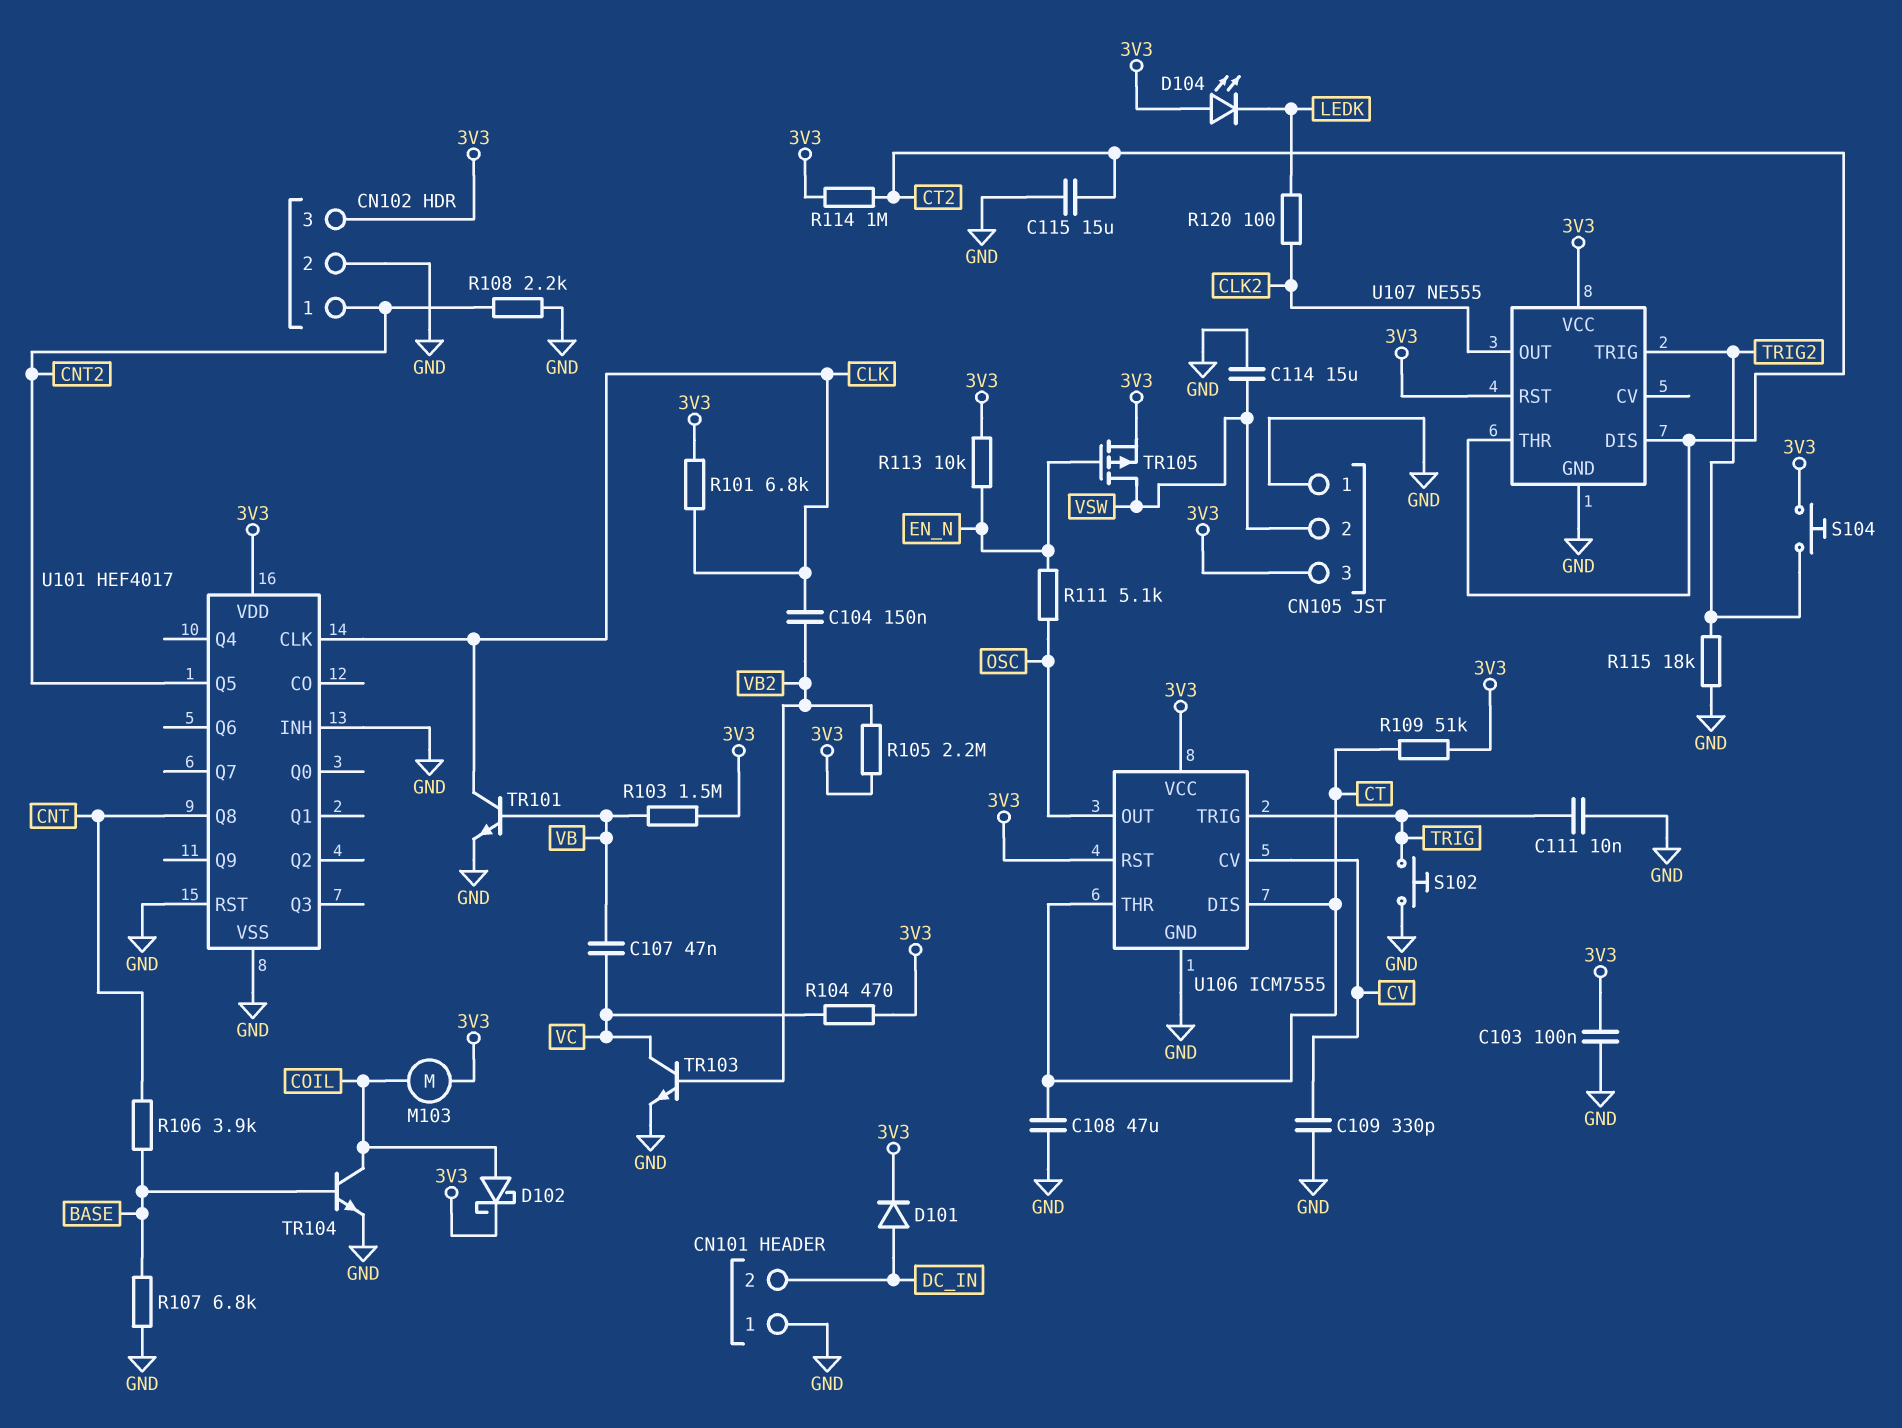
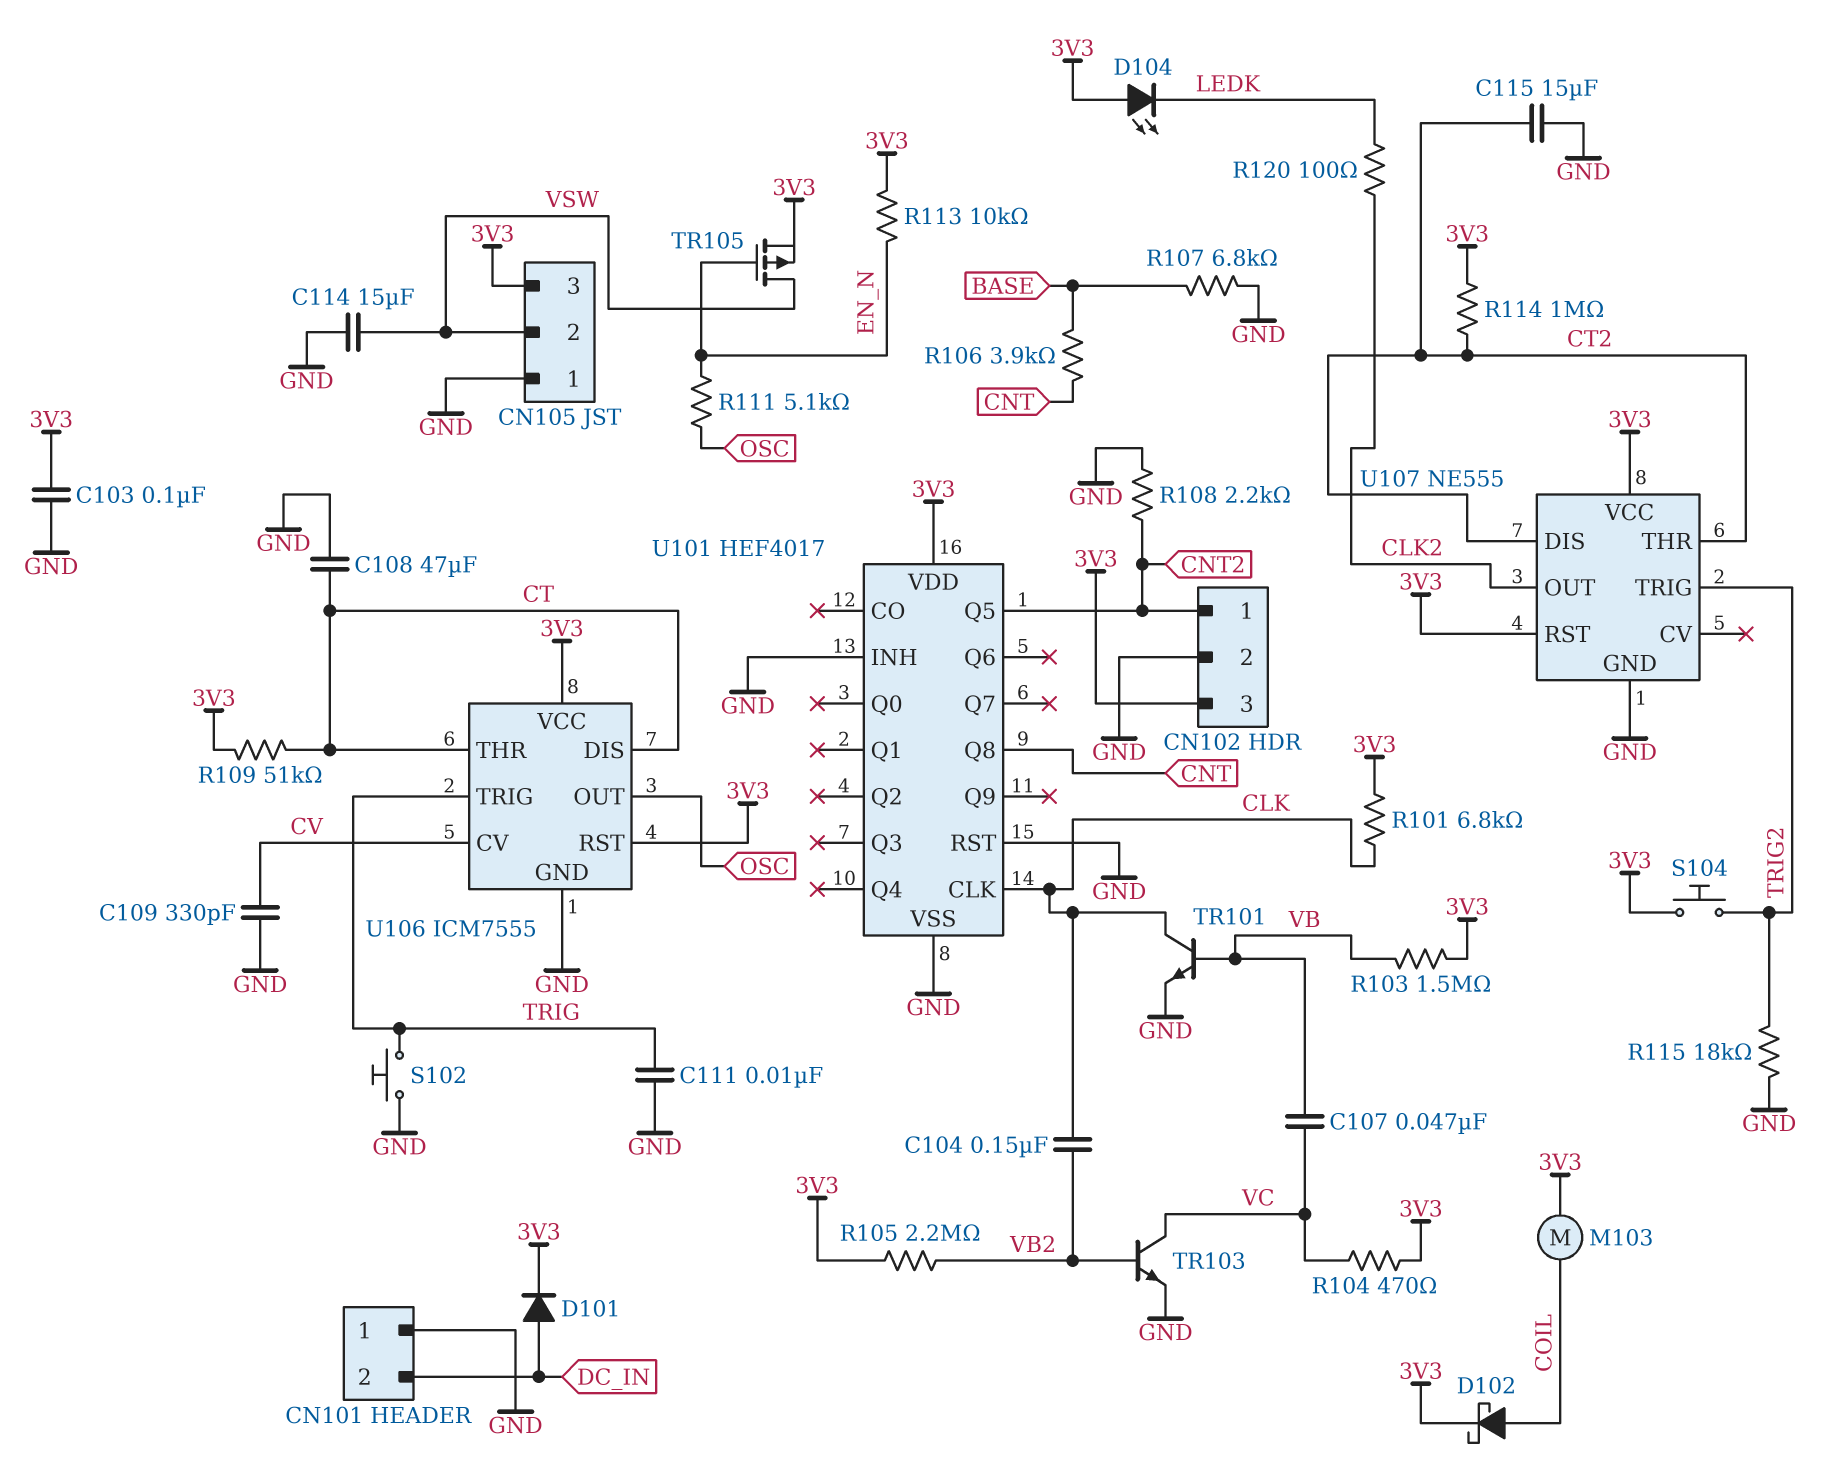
TR104: NPN (B BASE, C COIL, E GND) -> none

